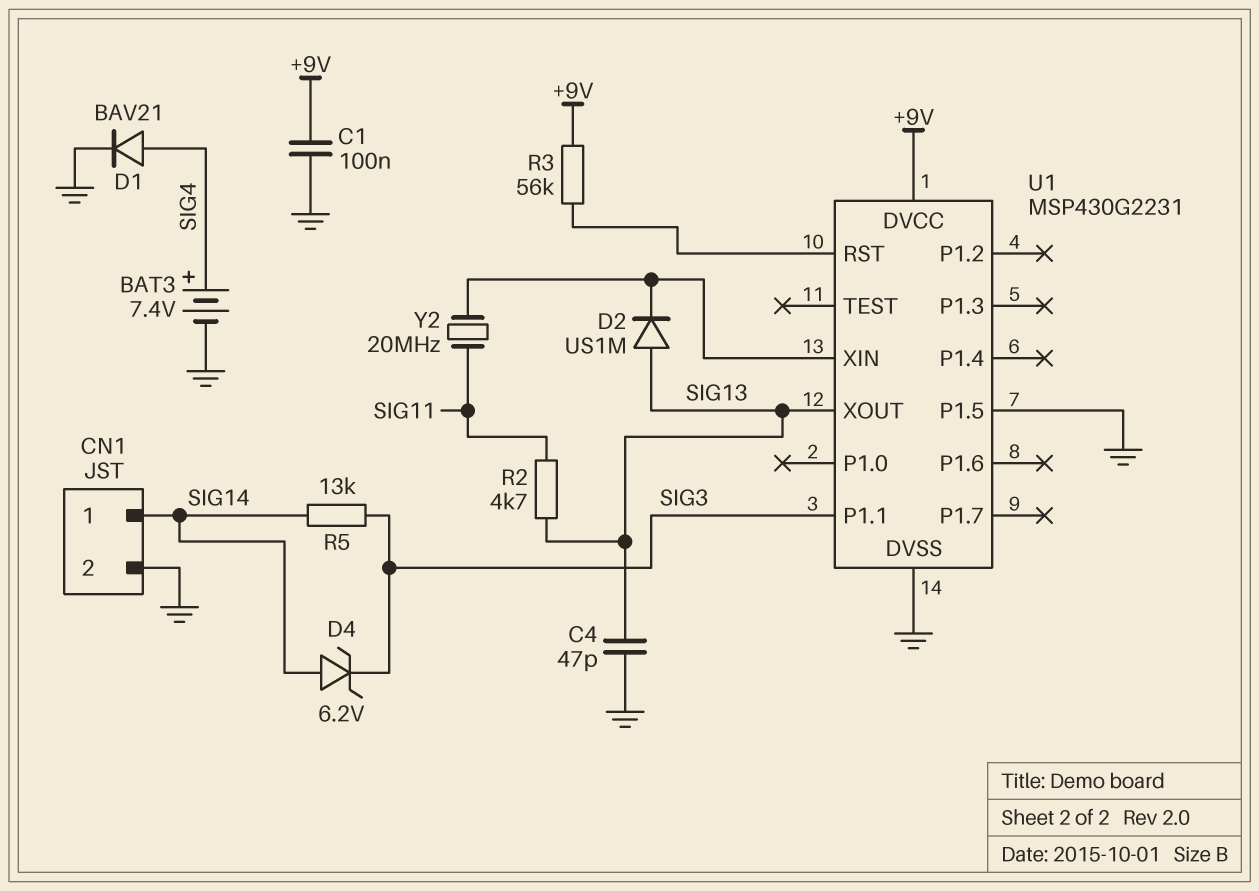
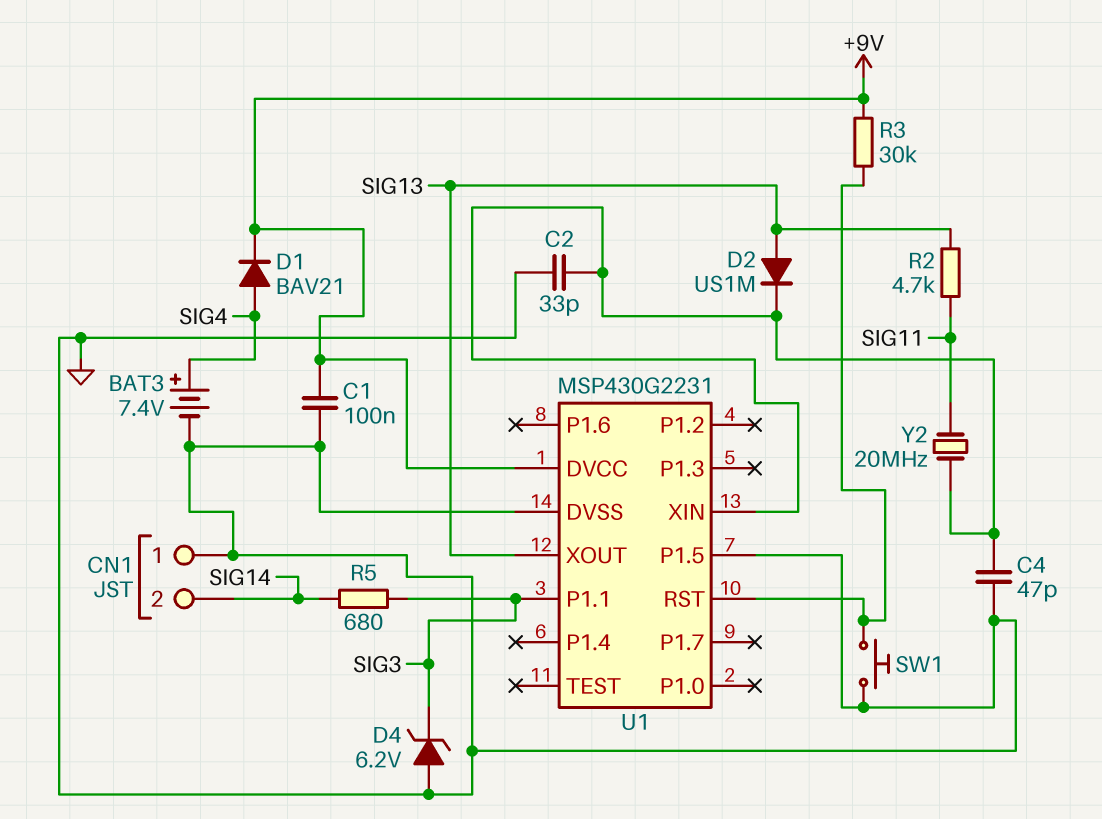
C2: none -> 33pF (GND, U1/XIN)
C4: 47pF (GND, SIG13) -> 47pF (GND, U1/XIN)
CN1 pin 1: SIG14 -> GND
CN1 pin 2: GND -> SIG14
D1: diode BAV21 (A SIG4, K GND) -> diode BAV21 (A SIG4, K +9V)
D4: zener 6.2V (A SIG14, K SIG3) -> zener 6.2V (A GND, K SIG3)
R3: 56k (+9V, U1/RST) -> 30k (+9V, U1/RST)
R5: 13k (SIG3, SIG14) -> 680 (SIG3, SIG14)
SW1: none -> button (GND, U1/RST)

